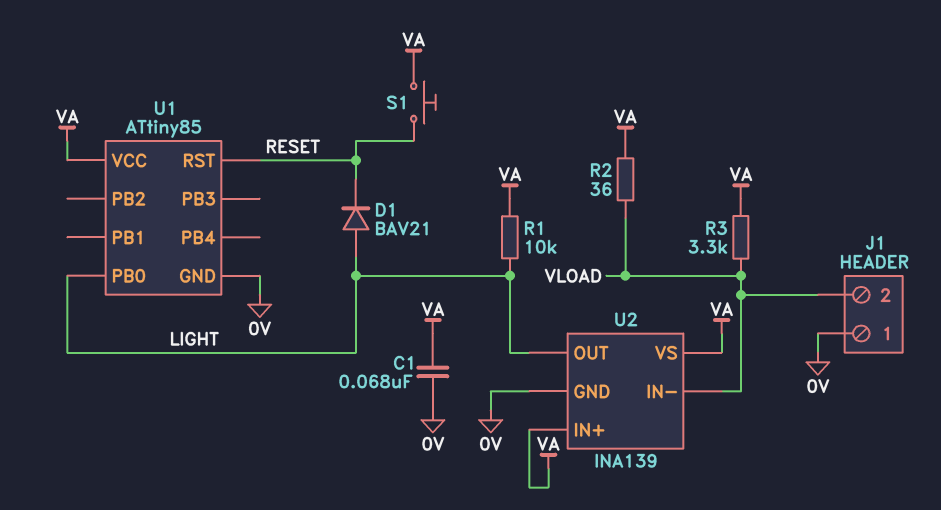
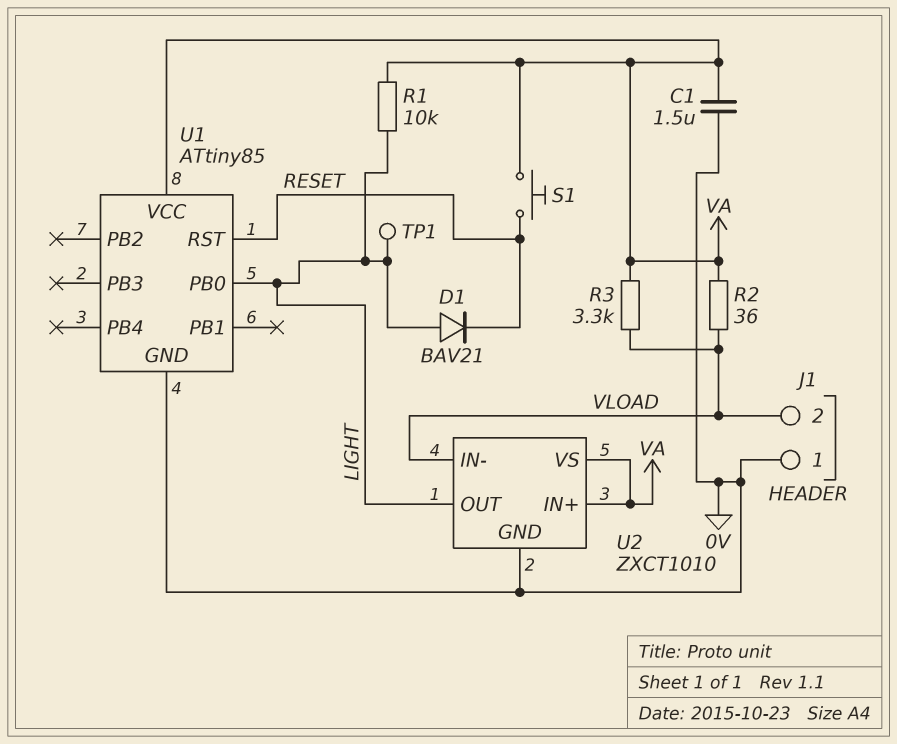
C1: 68nF (0V, VA) -> 1.5uF (0V, VA)
TP1: none -> test point (LIGHT)
U2: INA139 -> ZXCT1010

